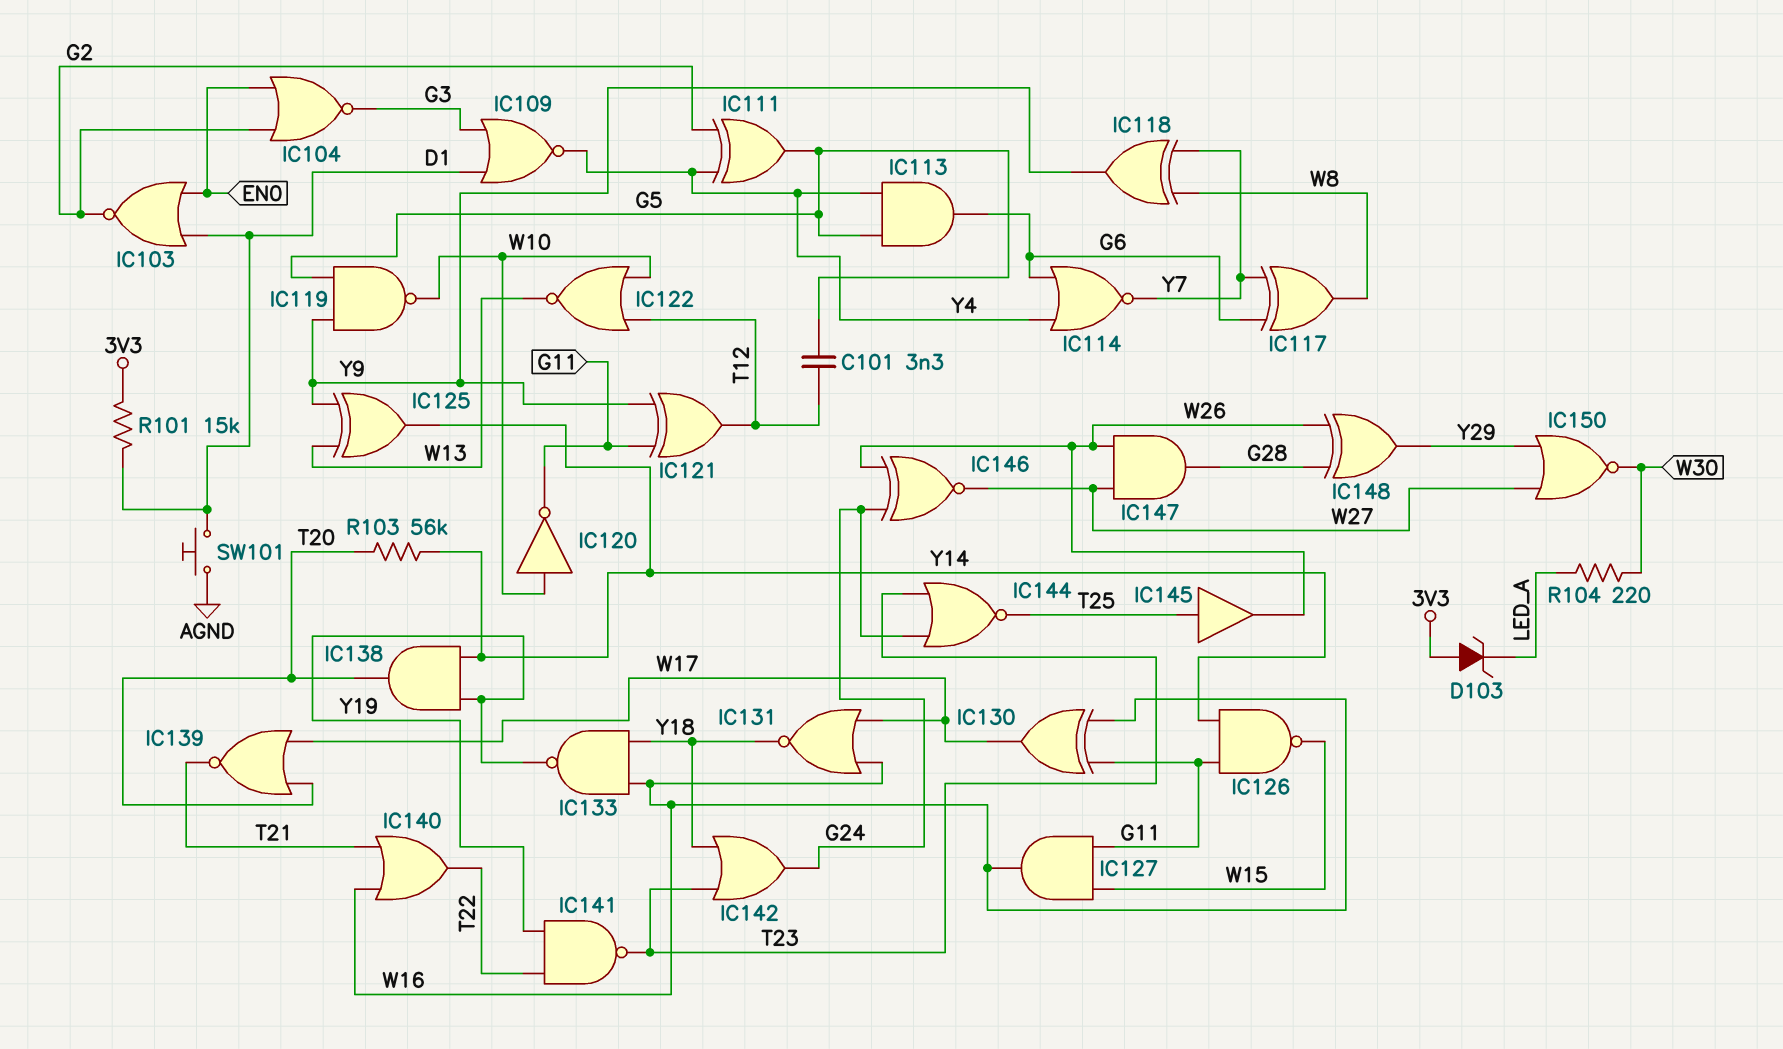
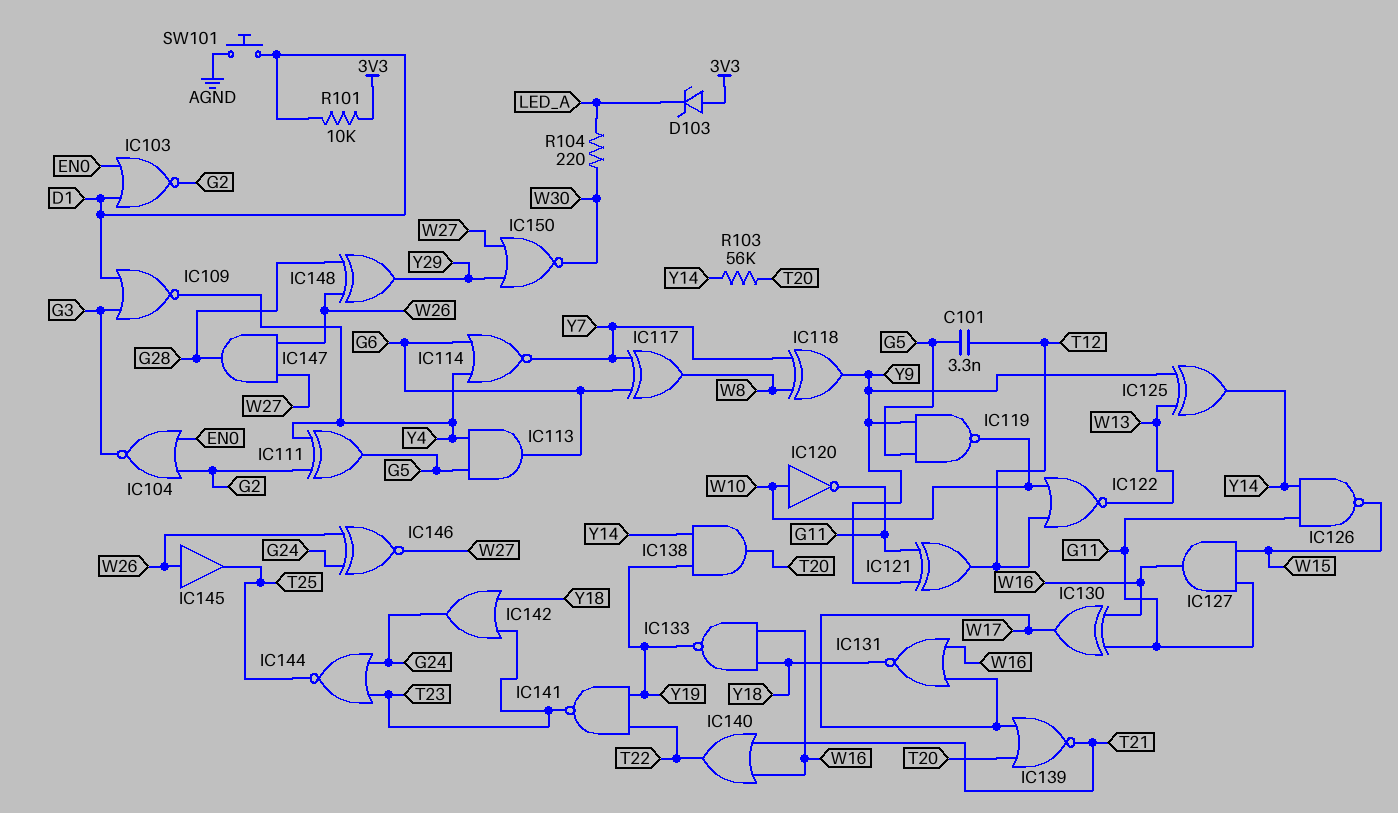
IC145: buffer (in T25, out W26) -> buffer (in W26, out T25)
R101: 15k (3V3, D1) -> 10k (3V3, D1)

